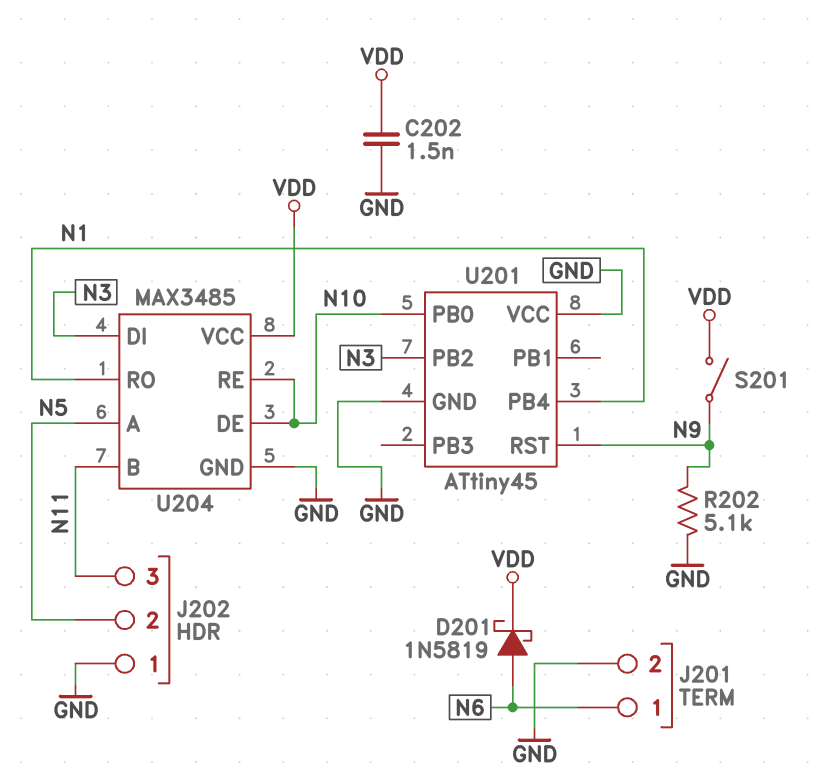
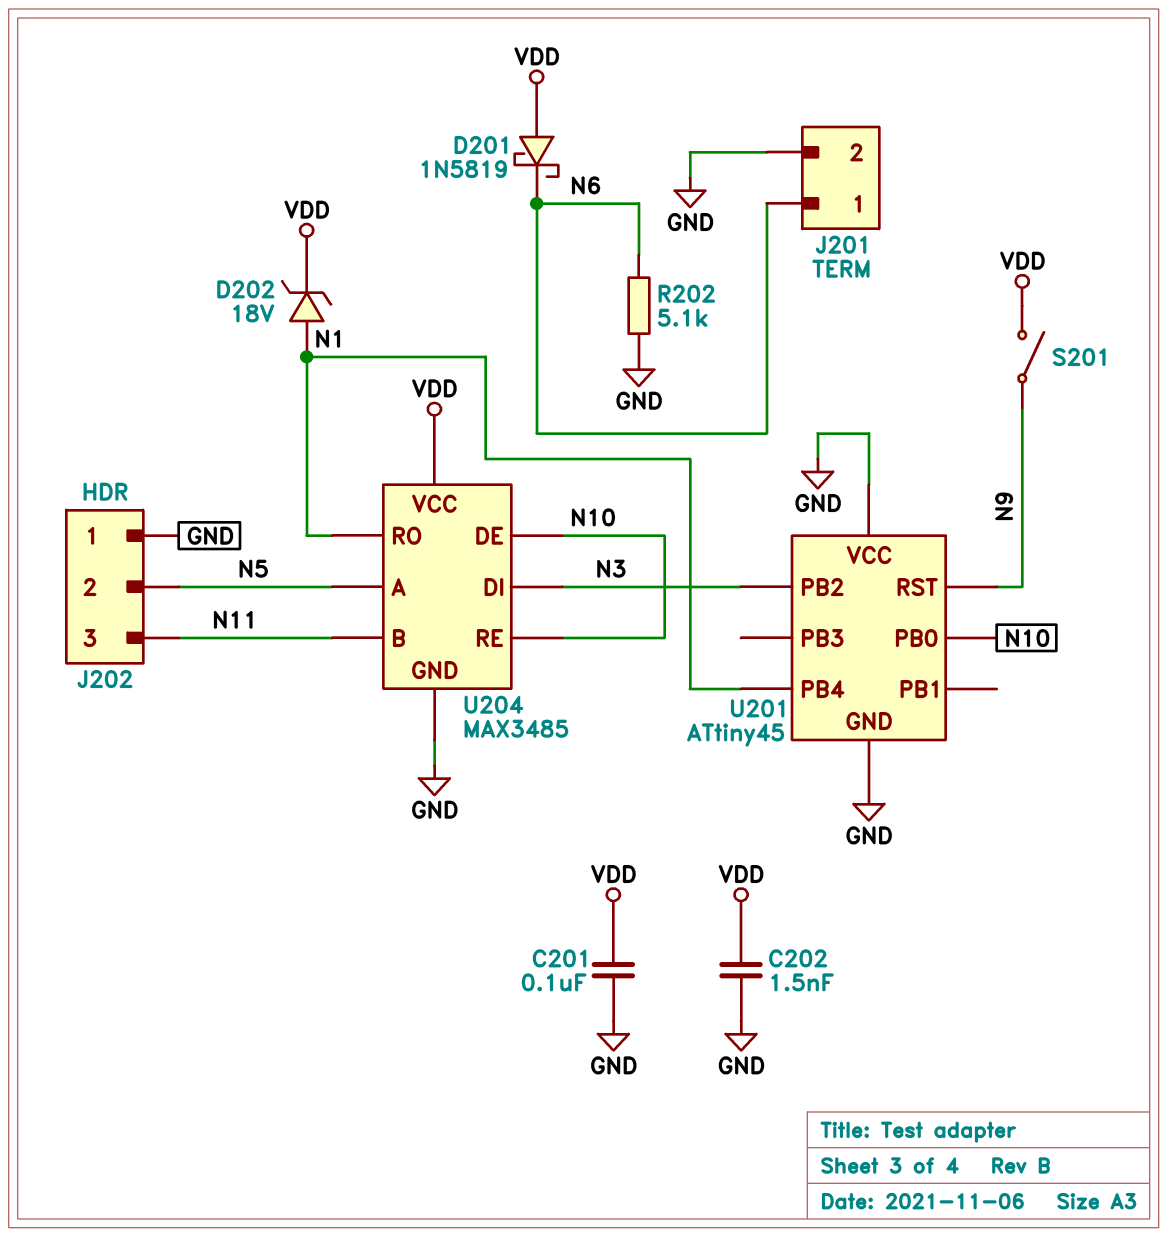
C201: none -> 100nF (GND, VDD)
D201: schottky 1N5819 (A N6, K VDD) -> schottky 1N5819 (A VDD, K N6)
D202: none -> zener 18V (A N1, K VDD)
R202: 5.1k (GND, N9) -> 5.1k (GND, N6)

